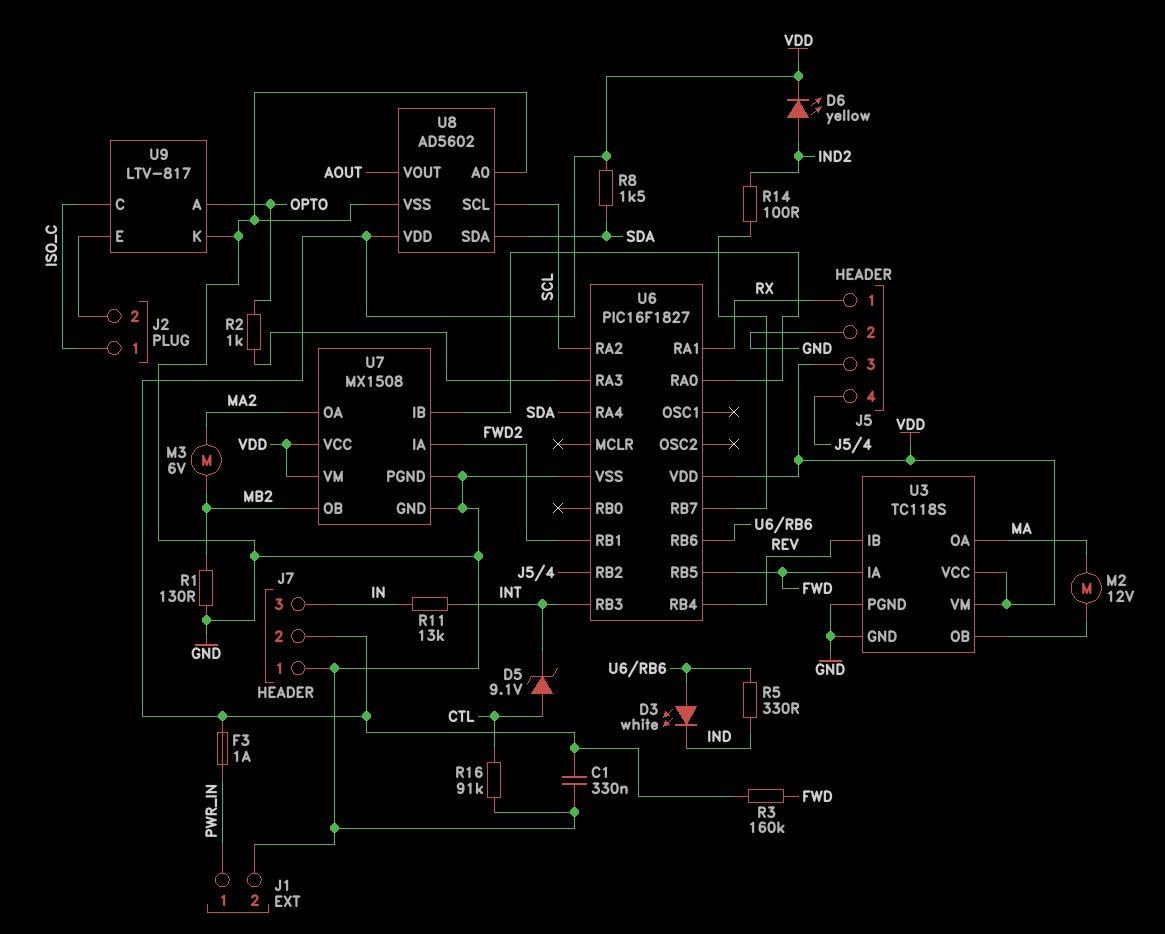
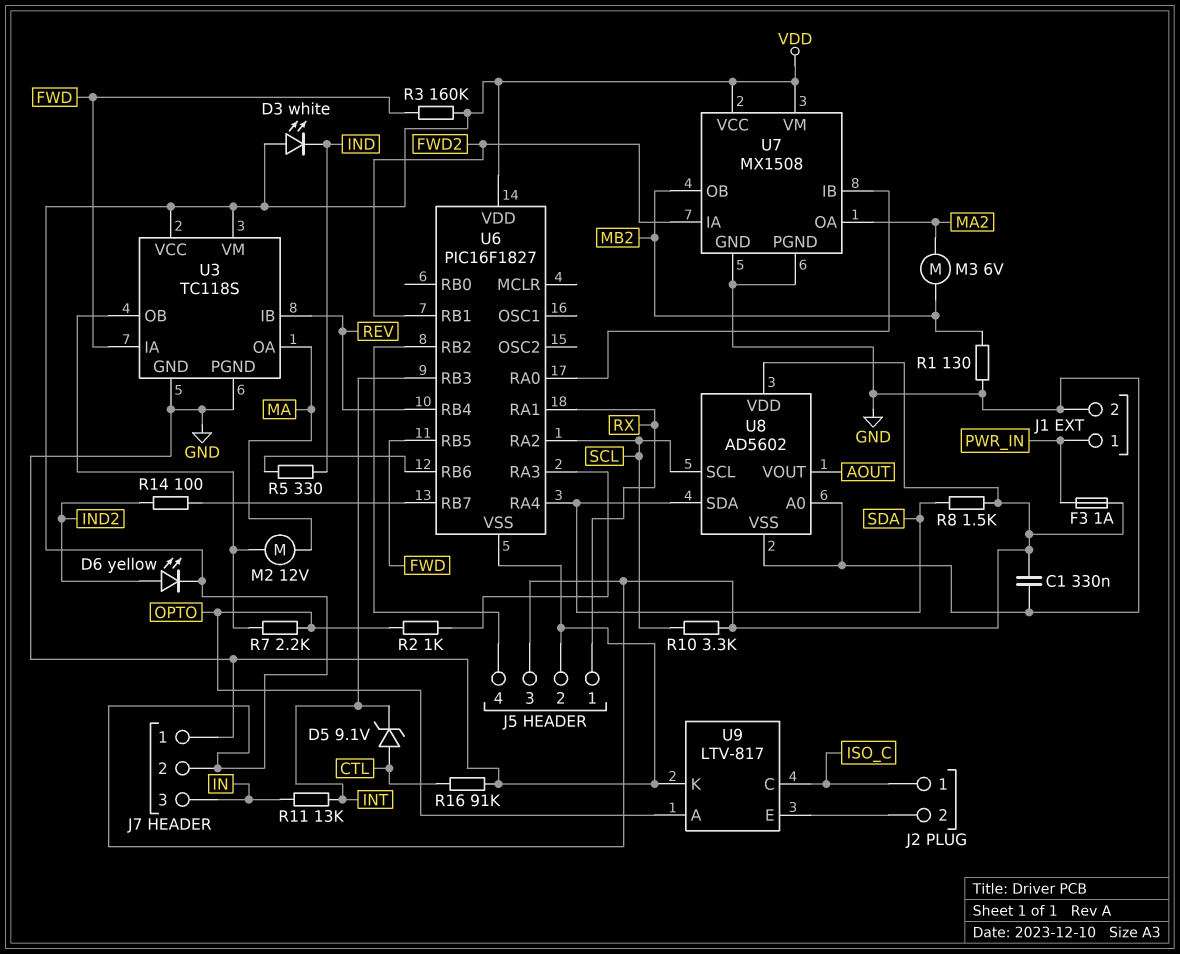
D3: LED white (A U6/RB6, K IND) -> LED white (A VDD, K IND)
R7: none -> 2.2k (OPTO, U3/OB)
R10: none -> 3.3k (SCL, VDD)

